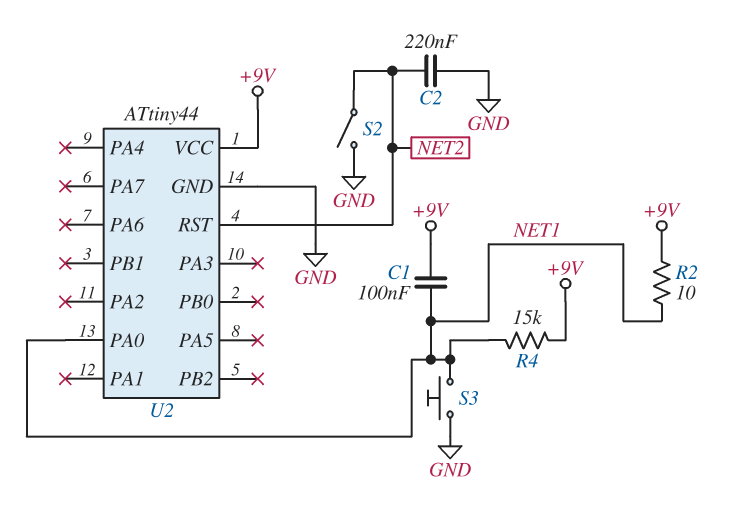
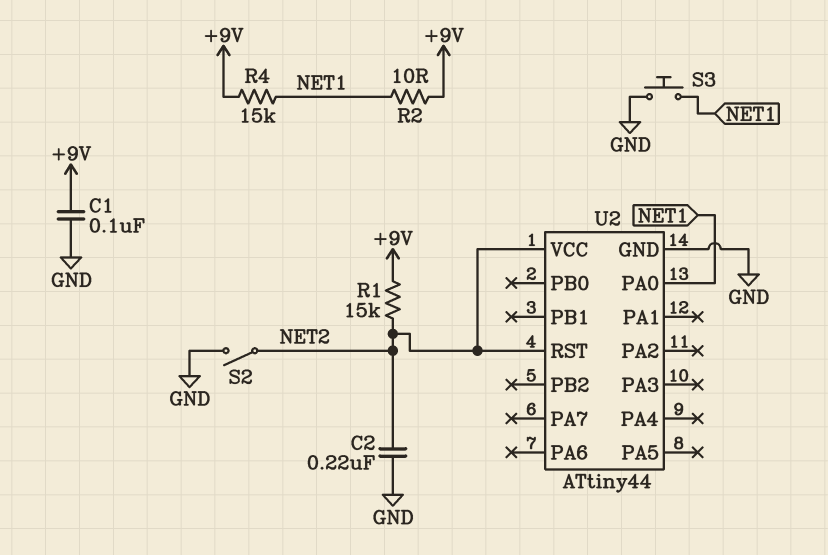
C1: 100nF (+9V, NET1) -> 100nF (+9V, GND)
R1: none -> 15k (+9V, NET2)
U2 pin VCC: +9V -> NET2

